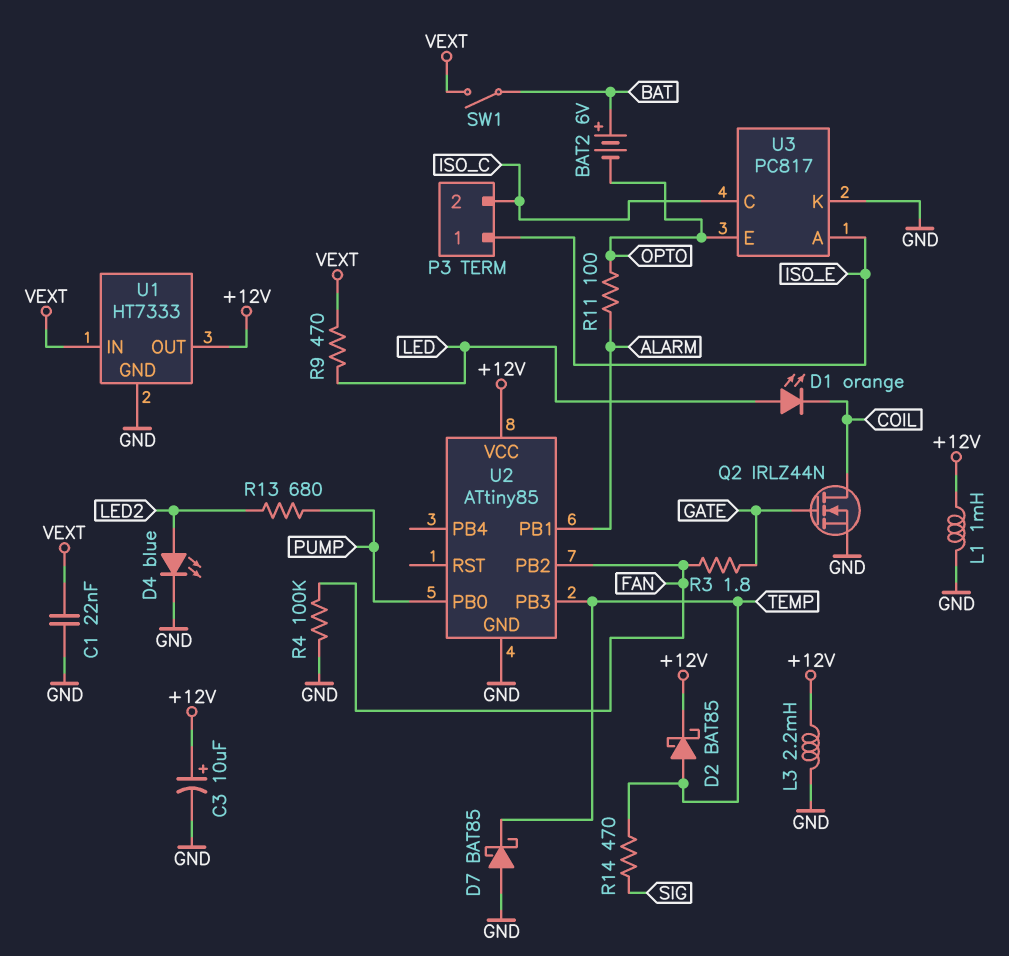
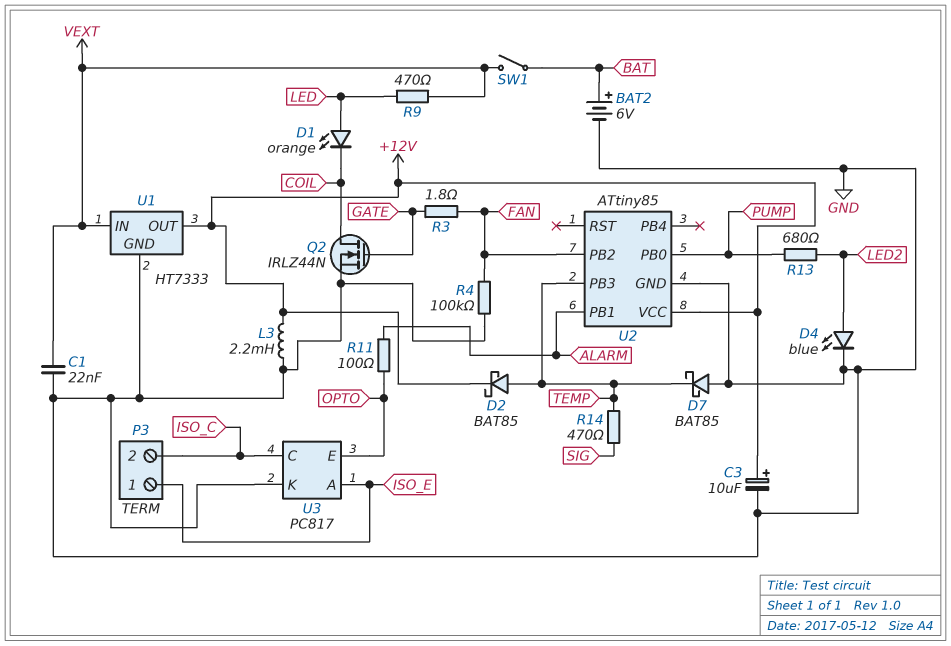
BAT2: 6V (plus BAT, minus OPTO) -> 6V (plus BAT, minus GND)
L1: 1mH (+12V, GND) -> none

